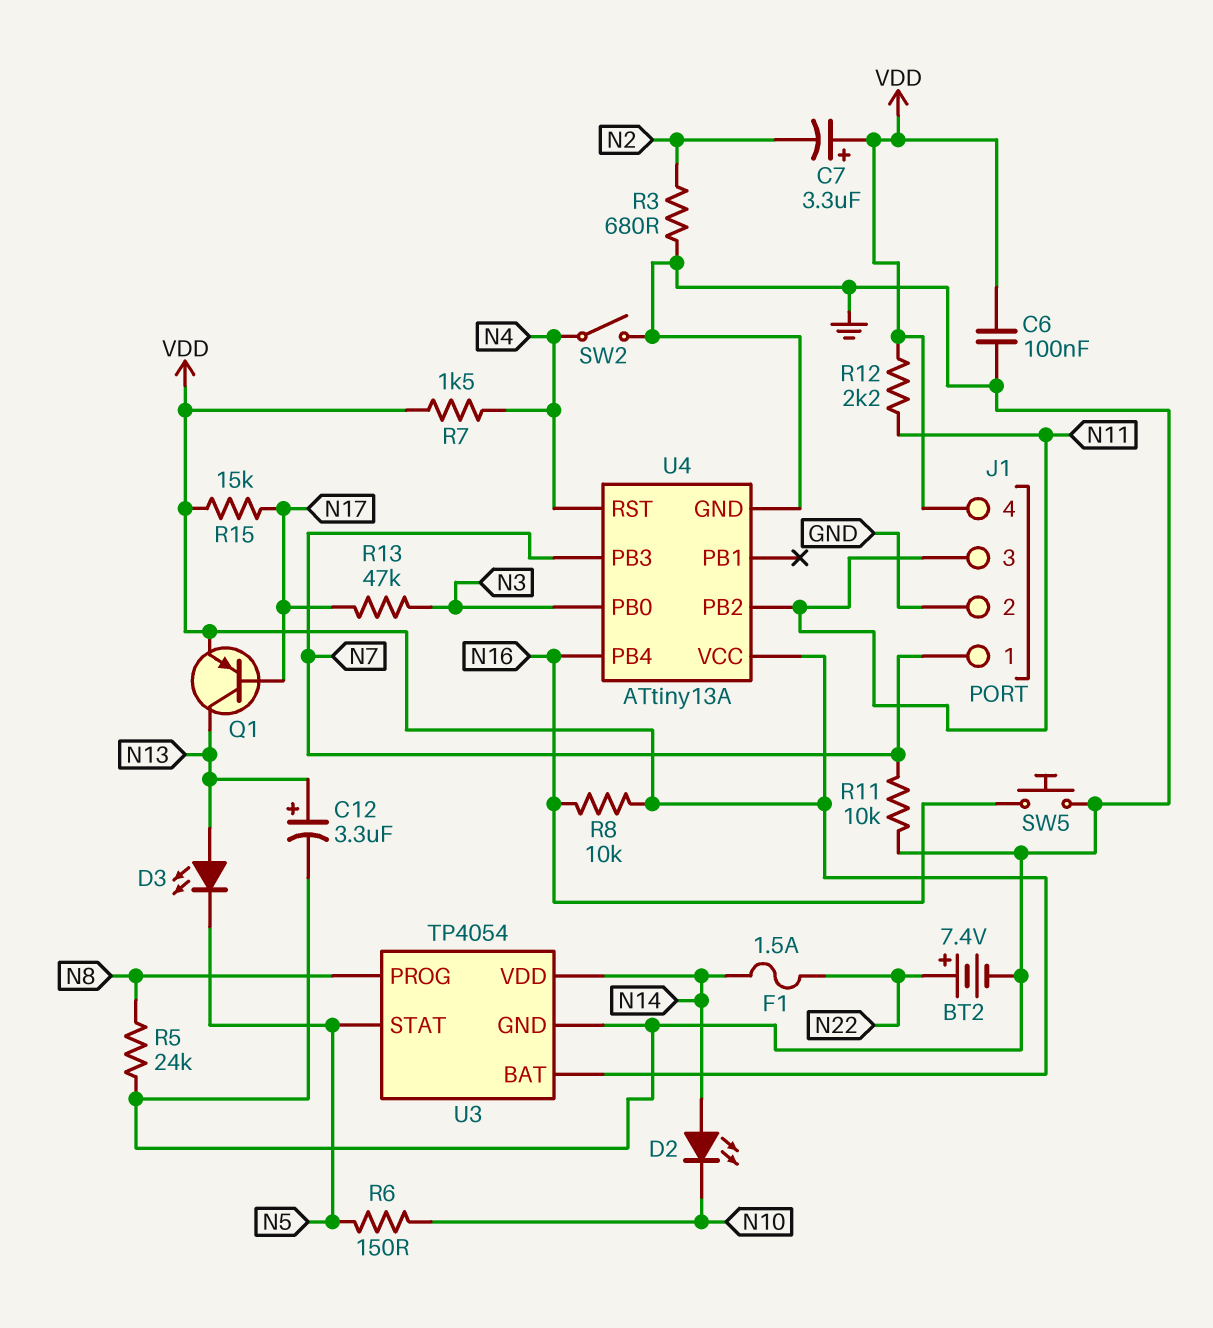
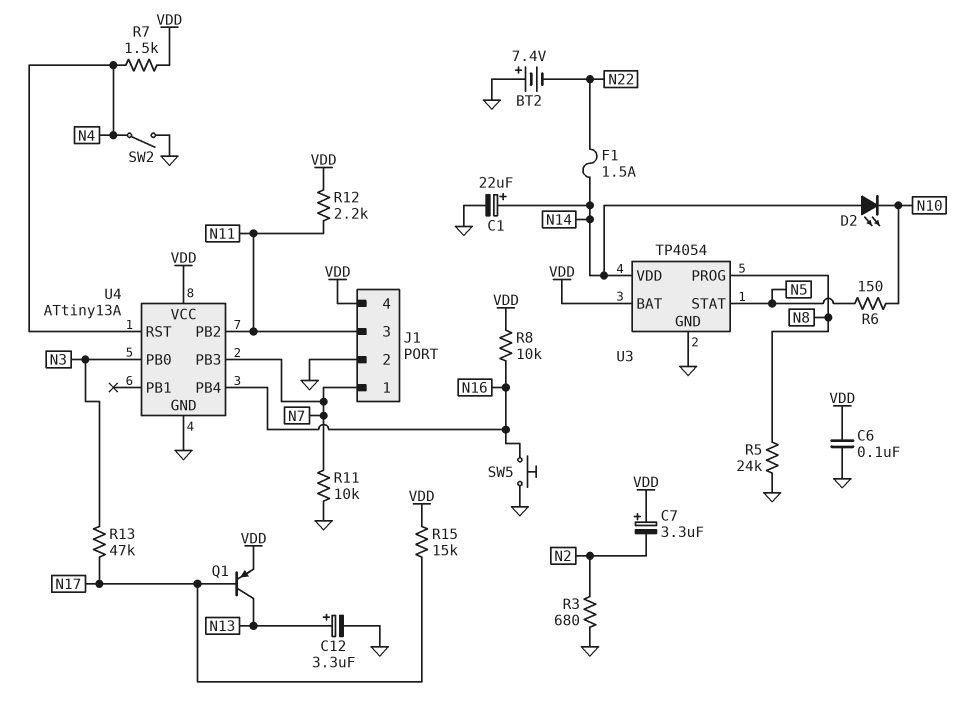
BT2: 7.4V (plus N22, minus GND) -> 7.4V (plus GND, minus N22)
C1: none -> 22uF (plus N14, minus GND)
D3: LED (A N13, K N5) -> none

